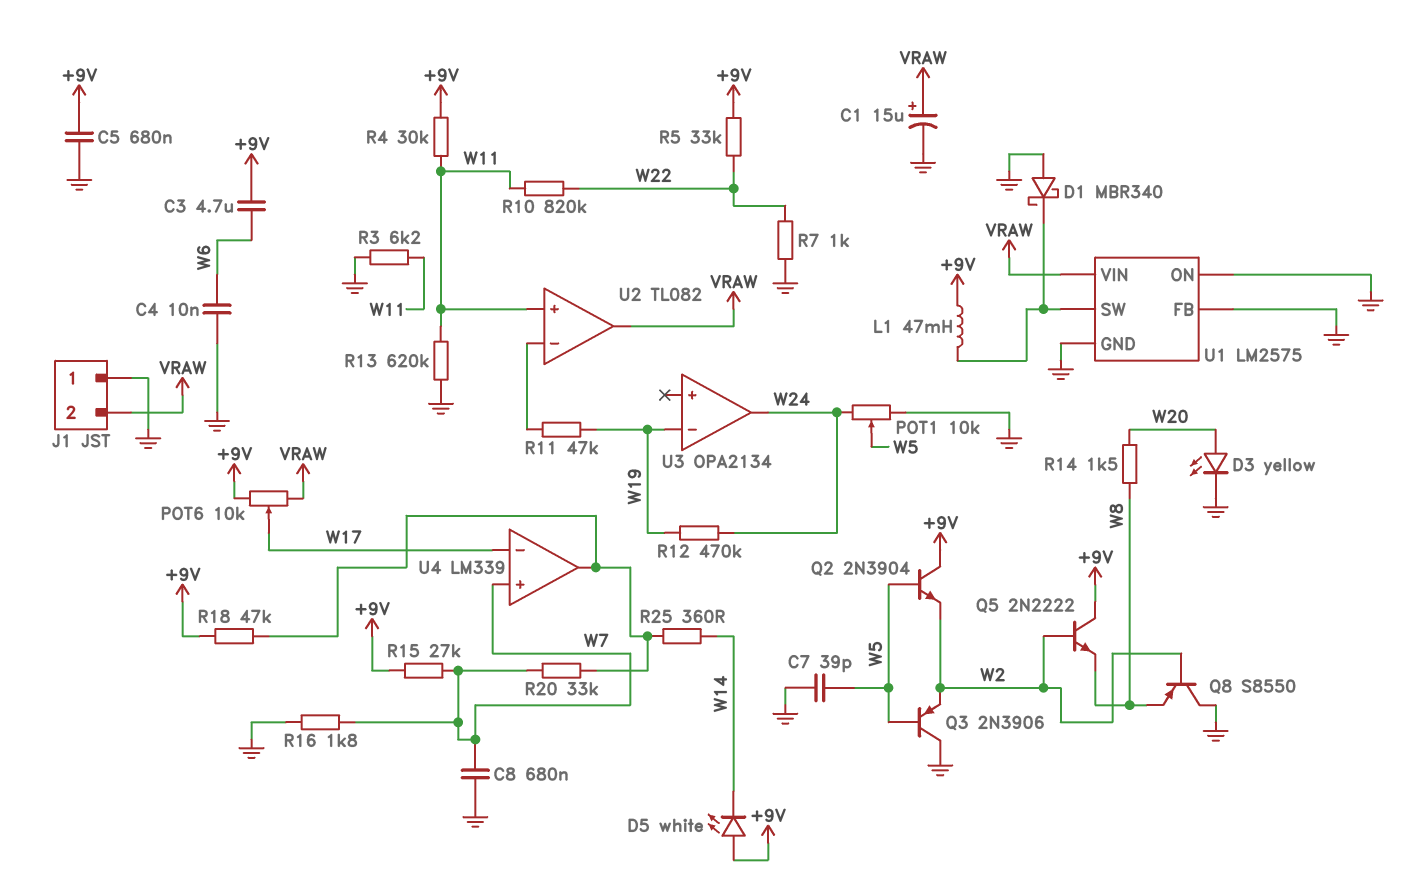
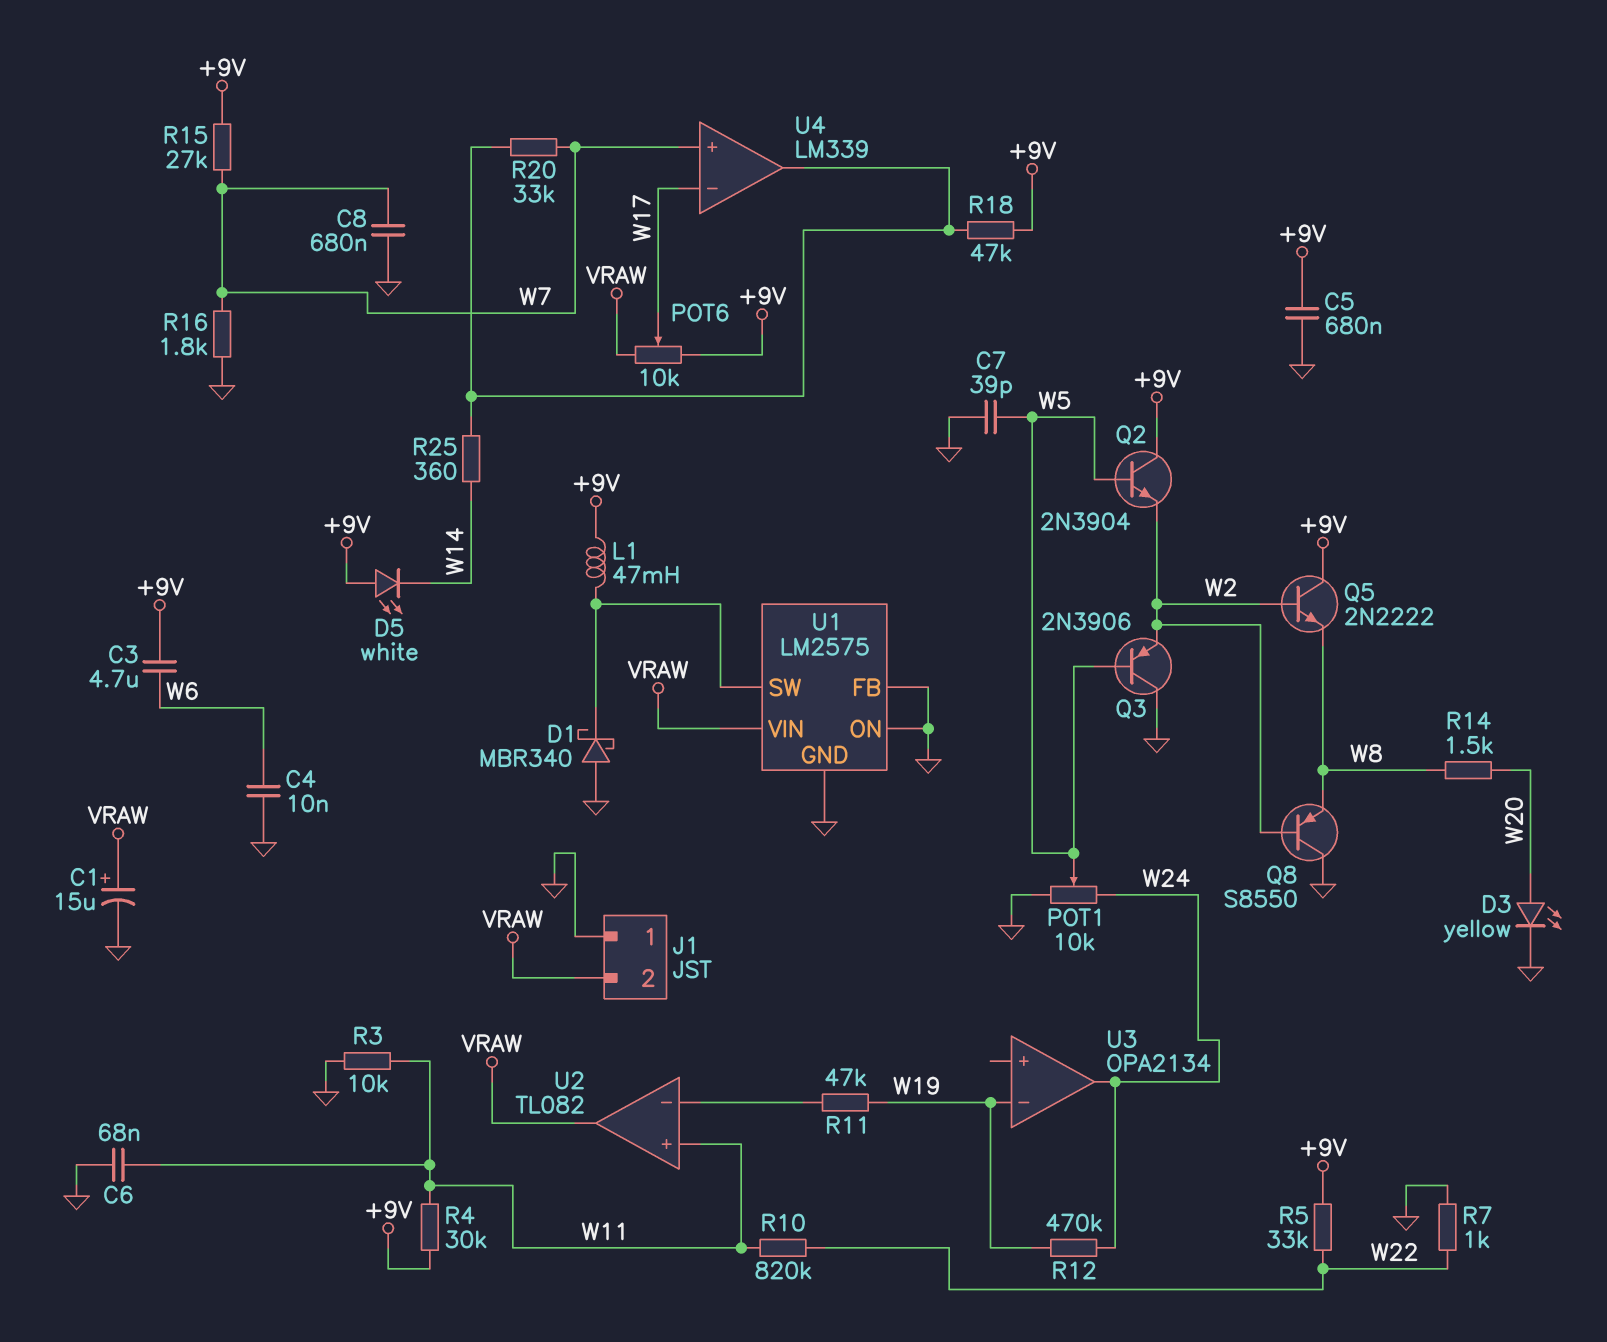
C6: none -> 68nF (GND, W11)
R3: 6.2k (GND, W11) -> 10k (GND, W11)
R13: 620k (GND, W11) -> none

